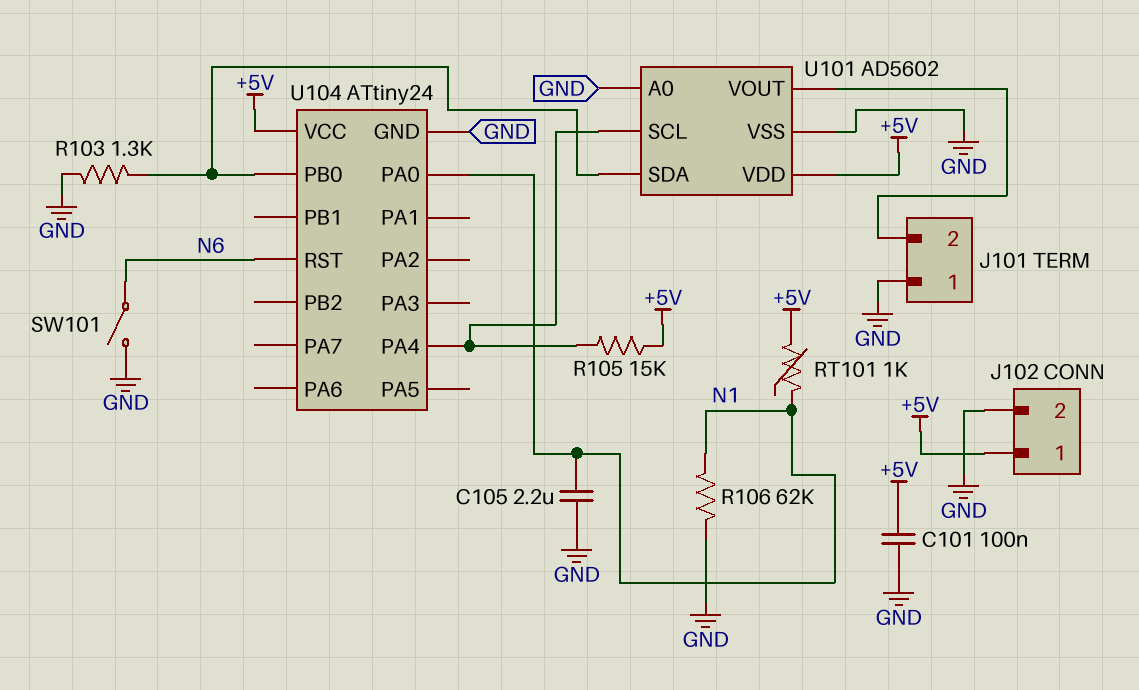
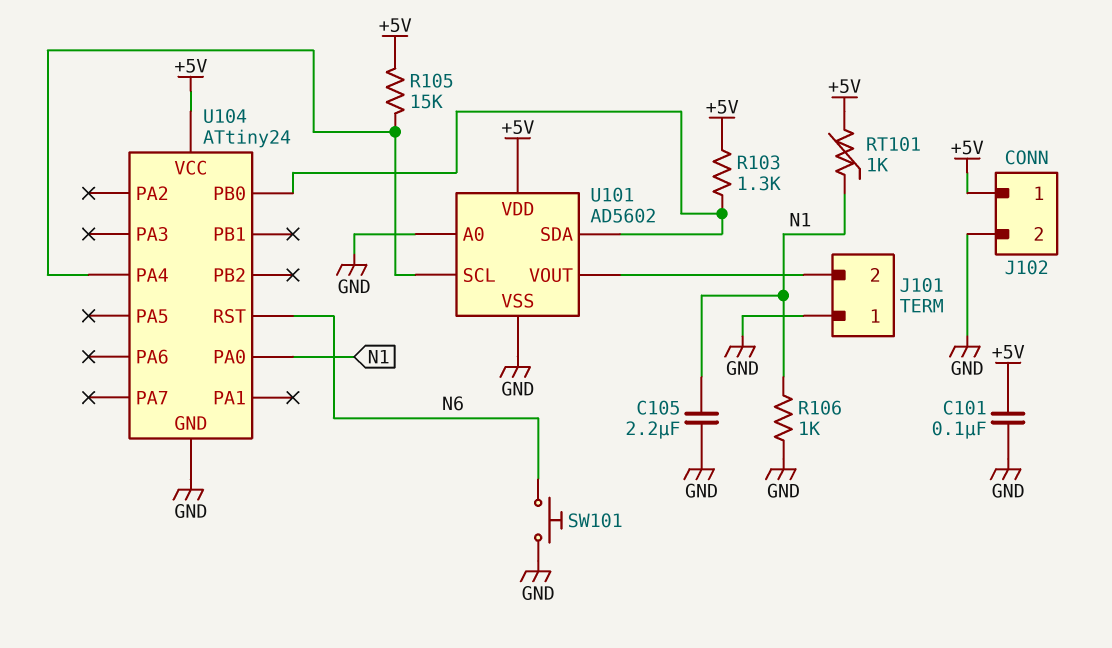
R103: 1.3k (GND, U101/SDA) -> 1.3k (+5V, U101/SDA)
R106: 62k (GND, N1) -> 1k (GND, N1)
SW101: switch (GND, N6) -> button (GND, N6)

